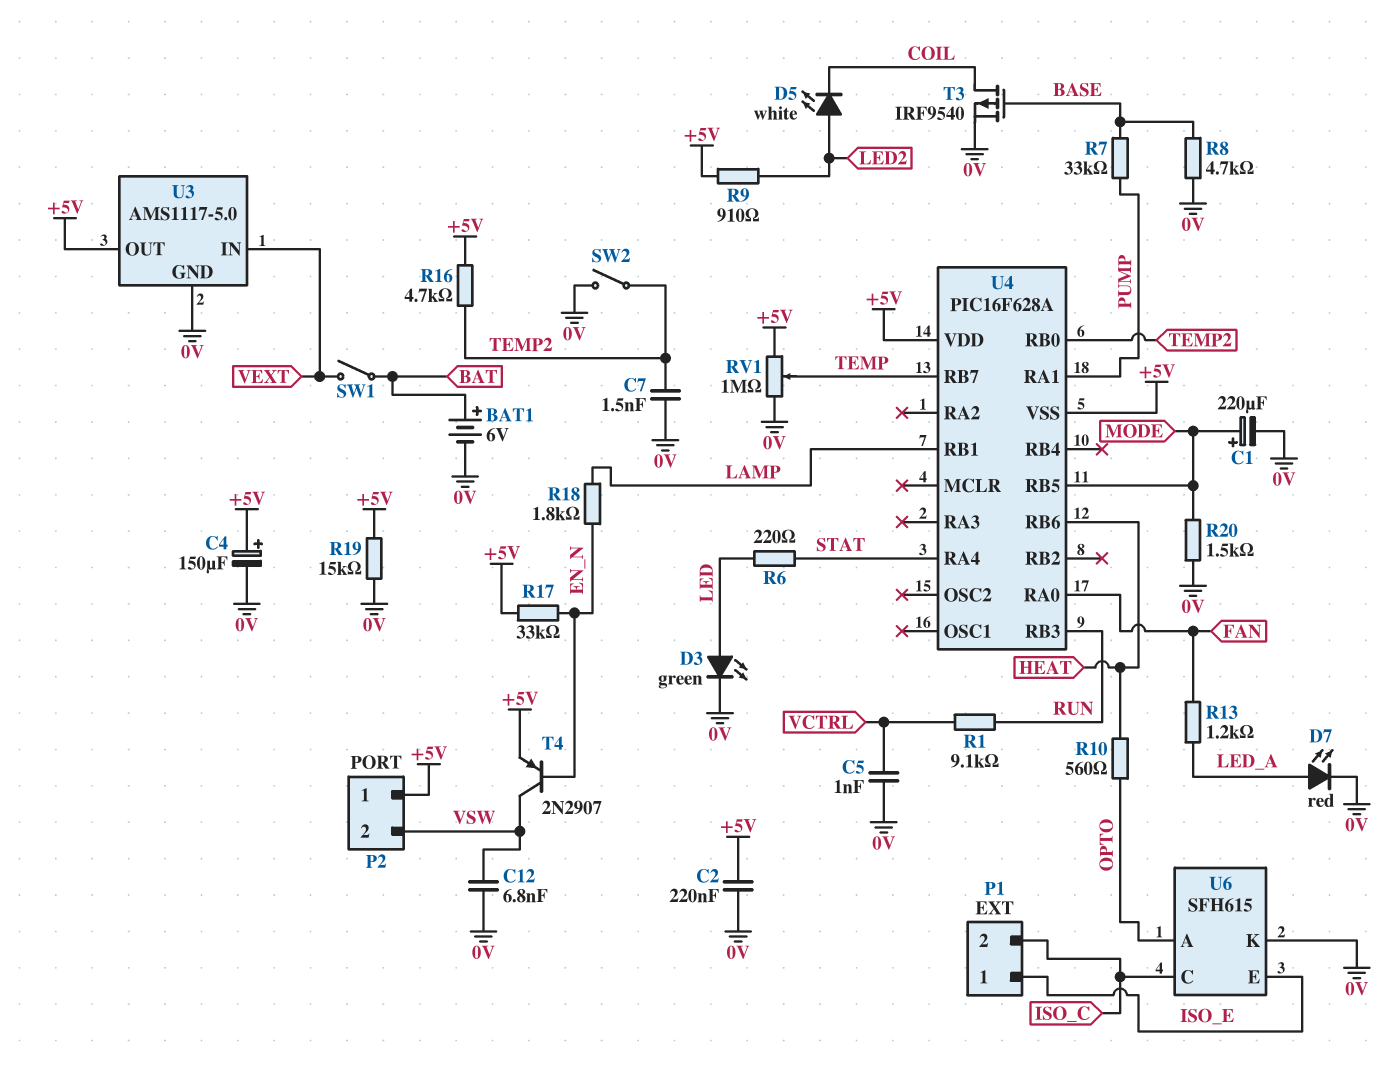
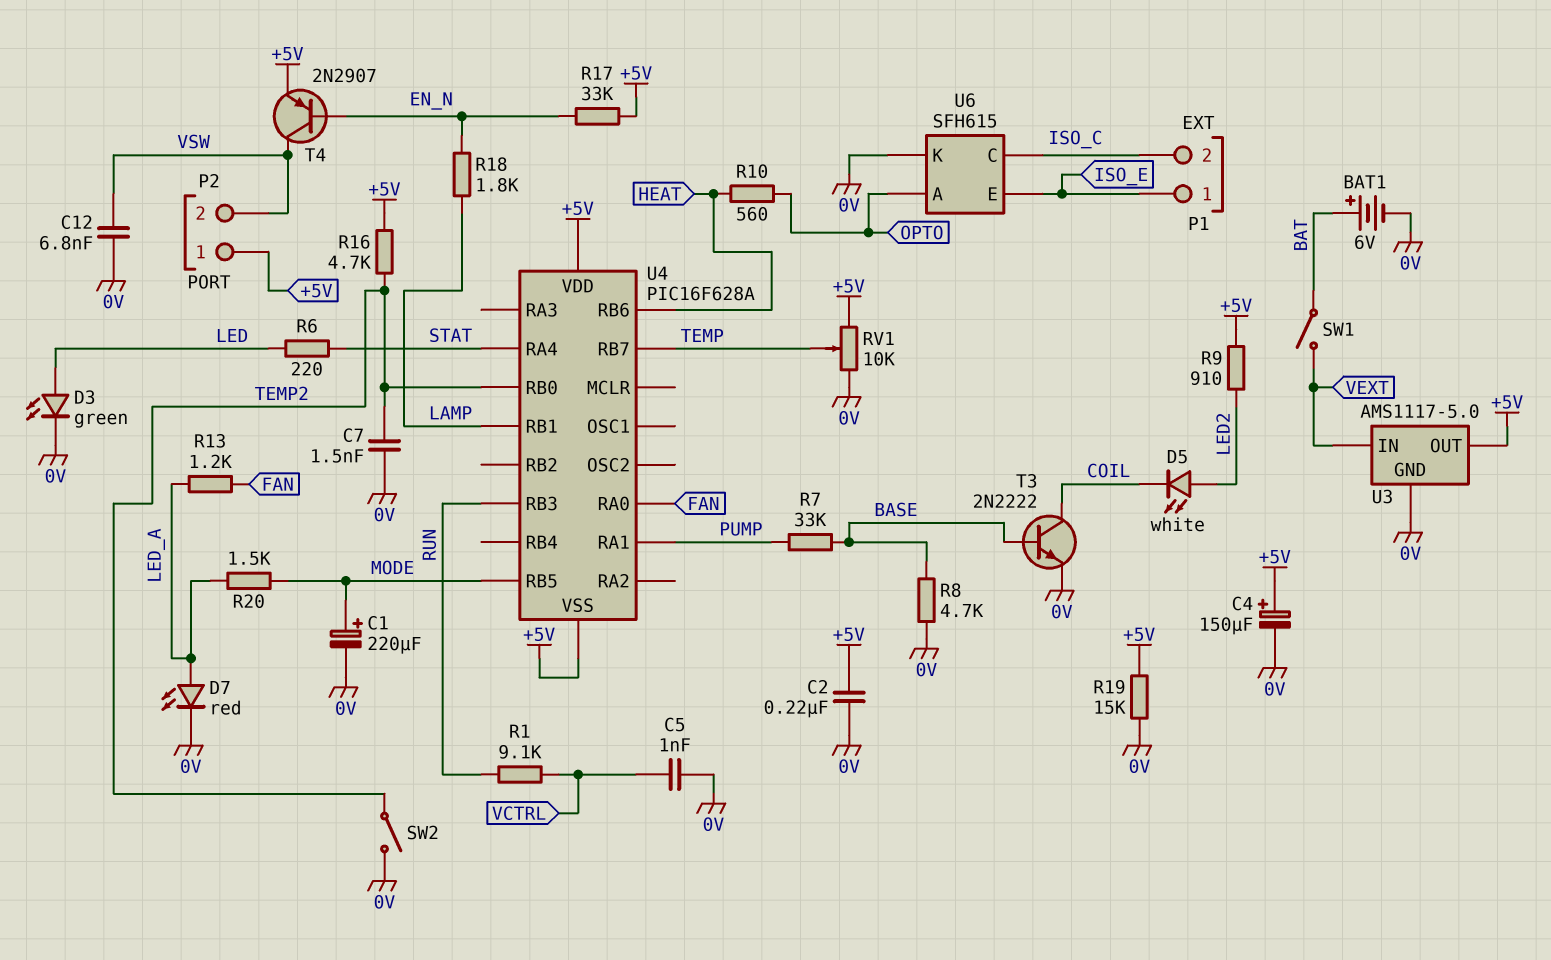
R20: 1.5k (0V, MODE) -> 1.5k (LED_A, MODE)
RV1: 1M (+5V, 0V, wiper TEMP) -> 10k (+5V, 0V, wiper TEMP)
T3: PMOS IRF9540 (G BASE, D COIL, S 0V) -> NPN 2N2222 (B BASE, C COIL, E 0V)

